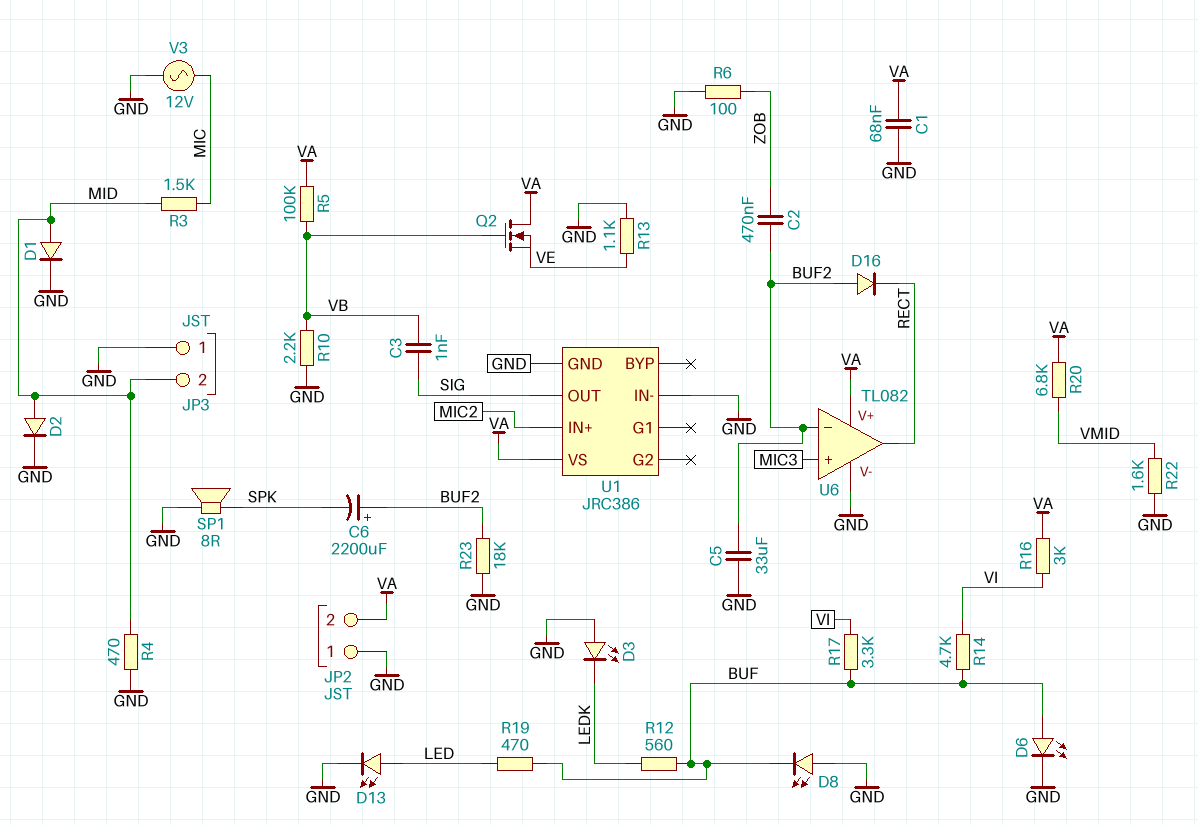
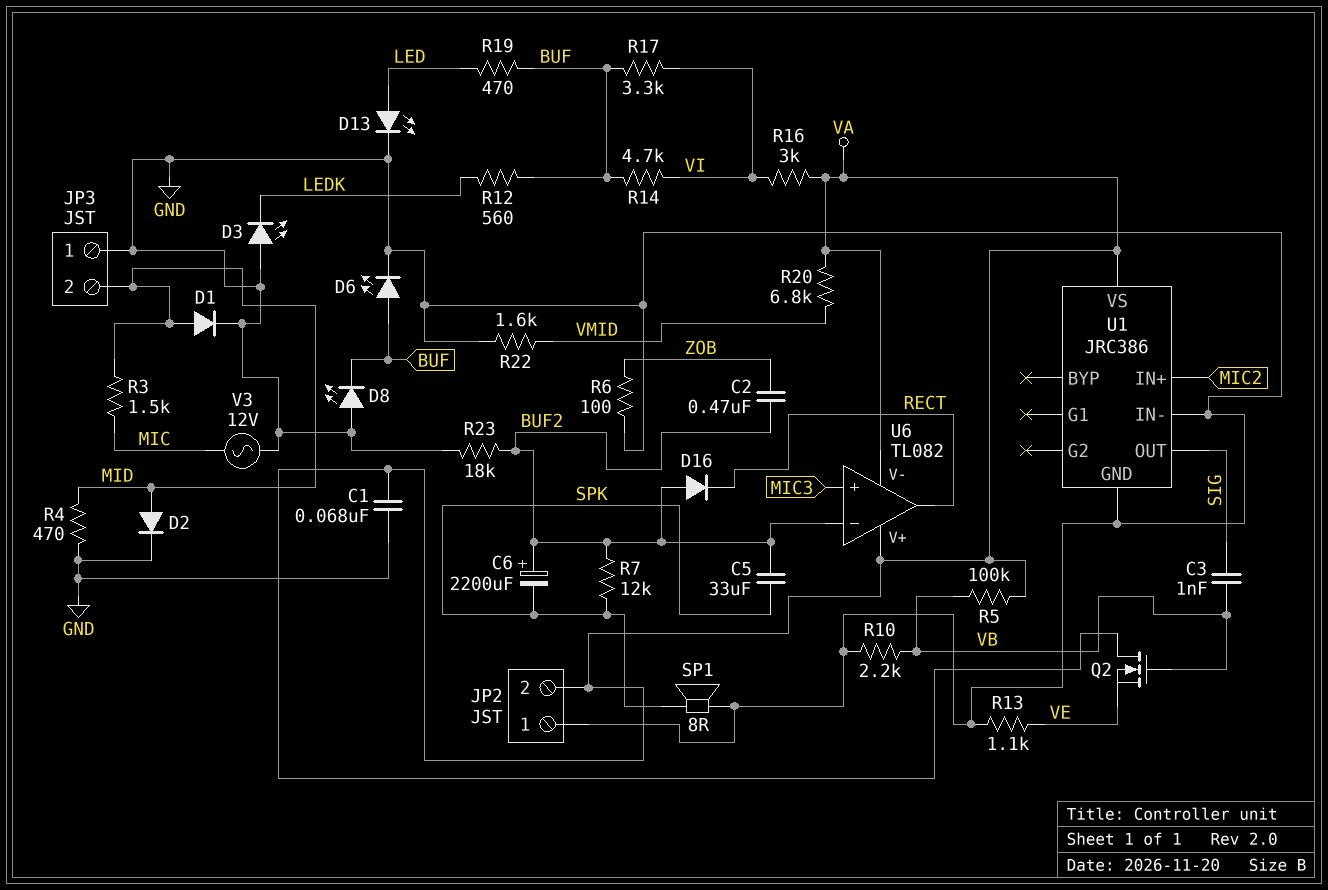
C5: 33uF (BUF2, GND) -> 33uF (BUF2, SPK)
R7: none -> 12k (BUF2, SPK)
U6 pin V-: GND -> VA

